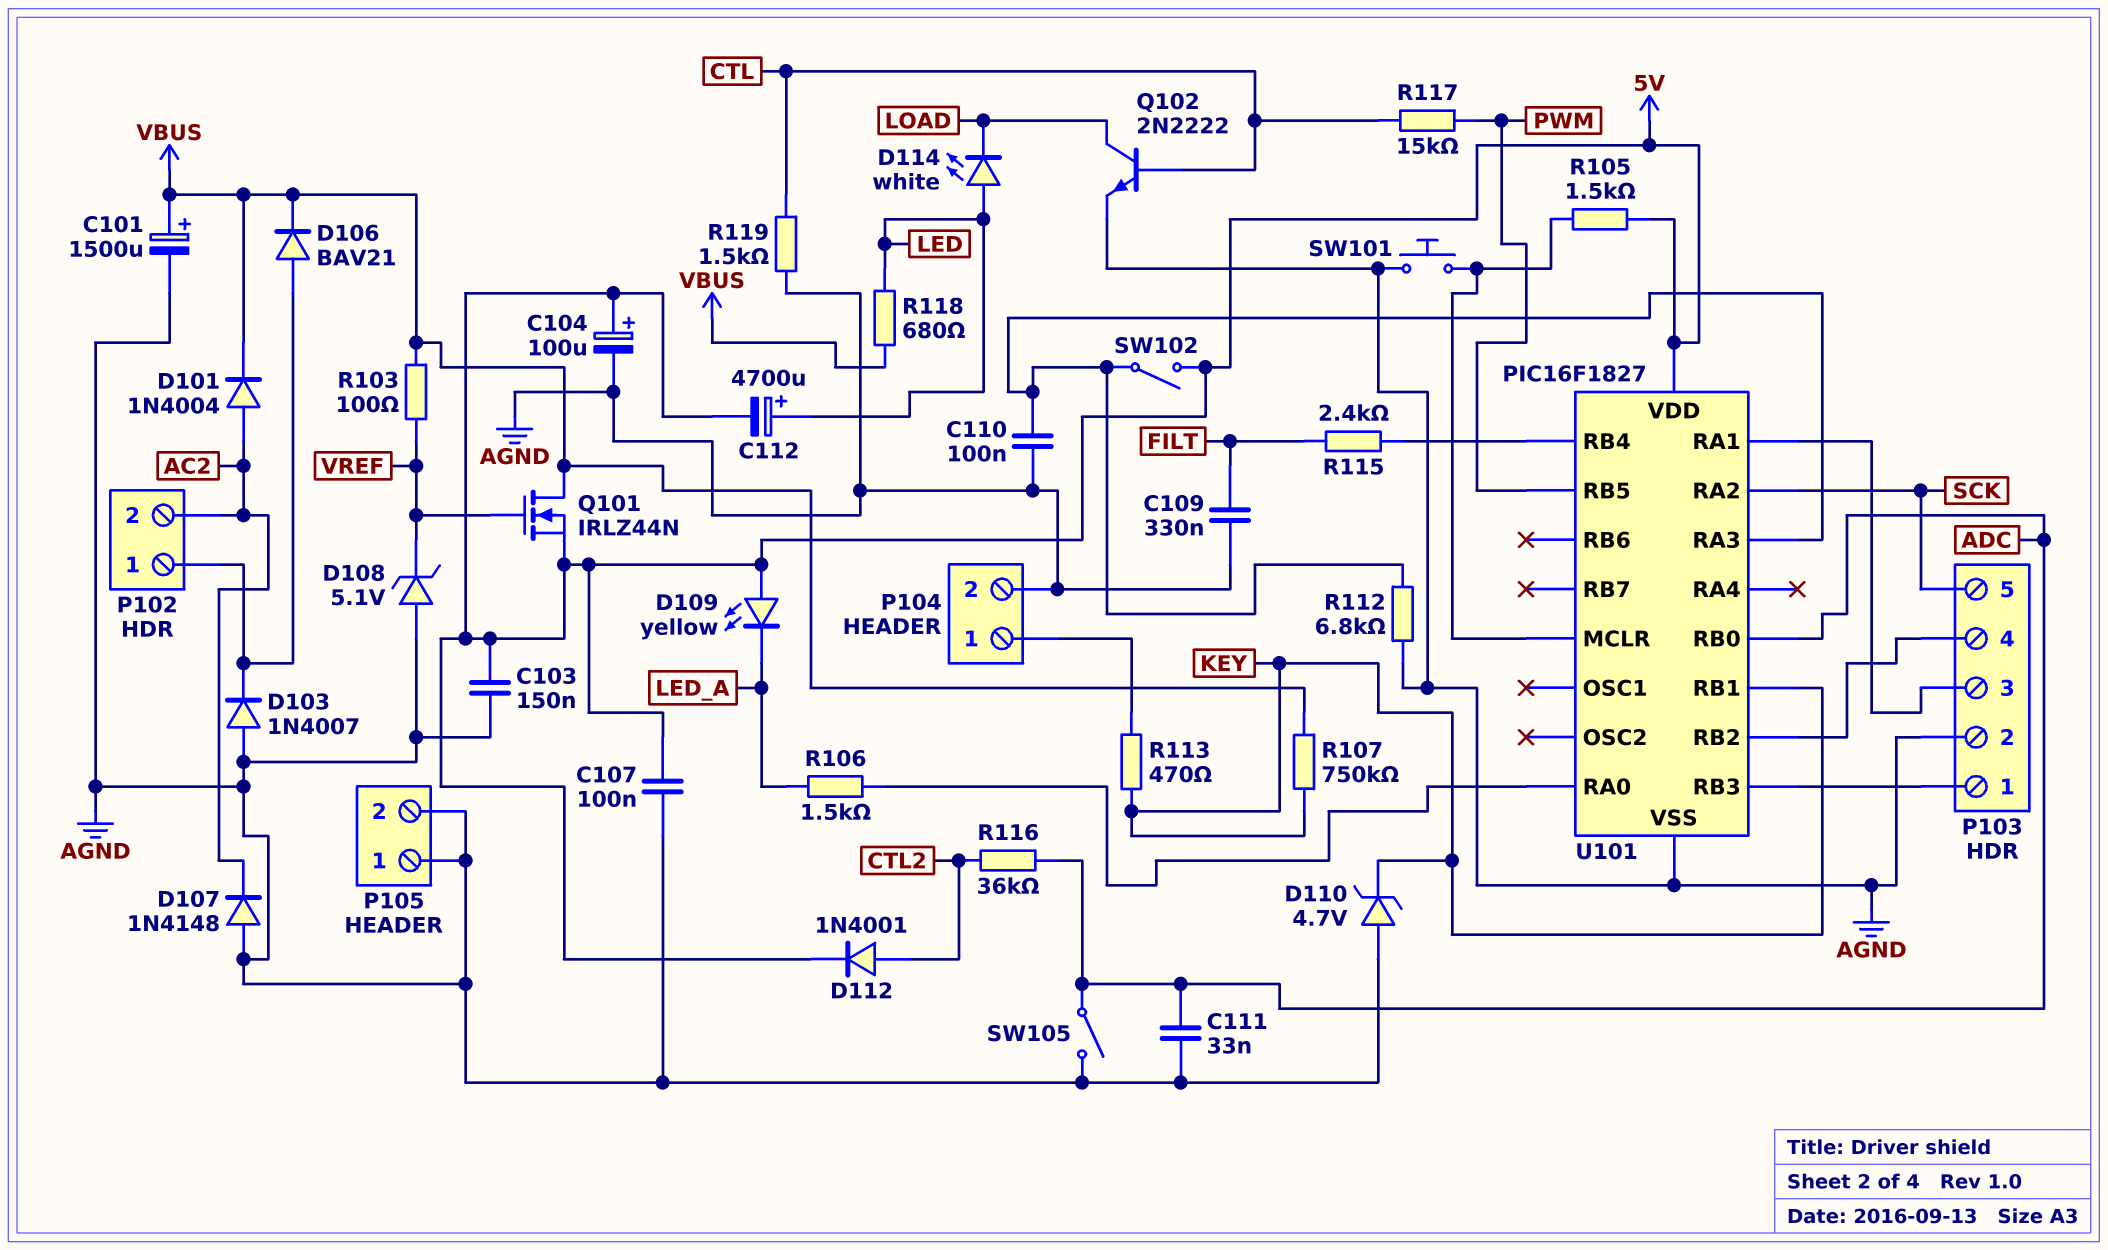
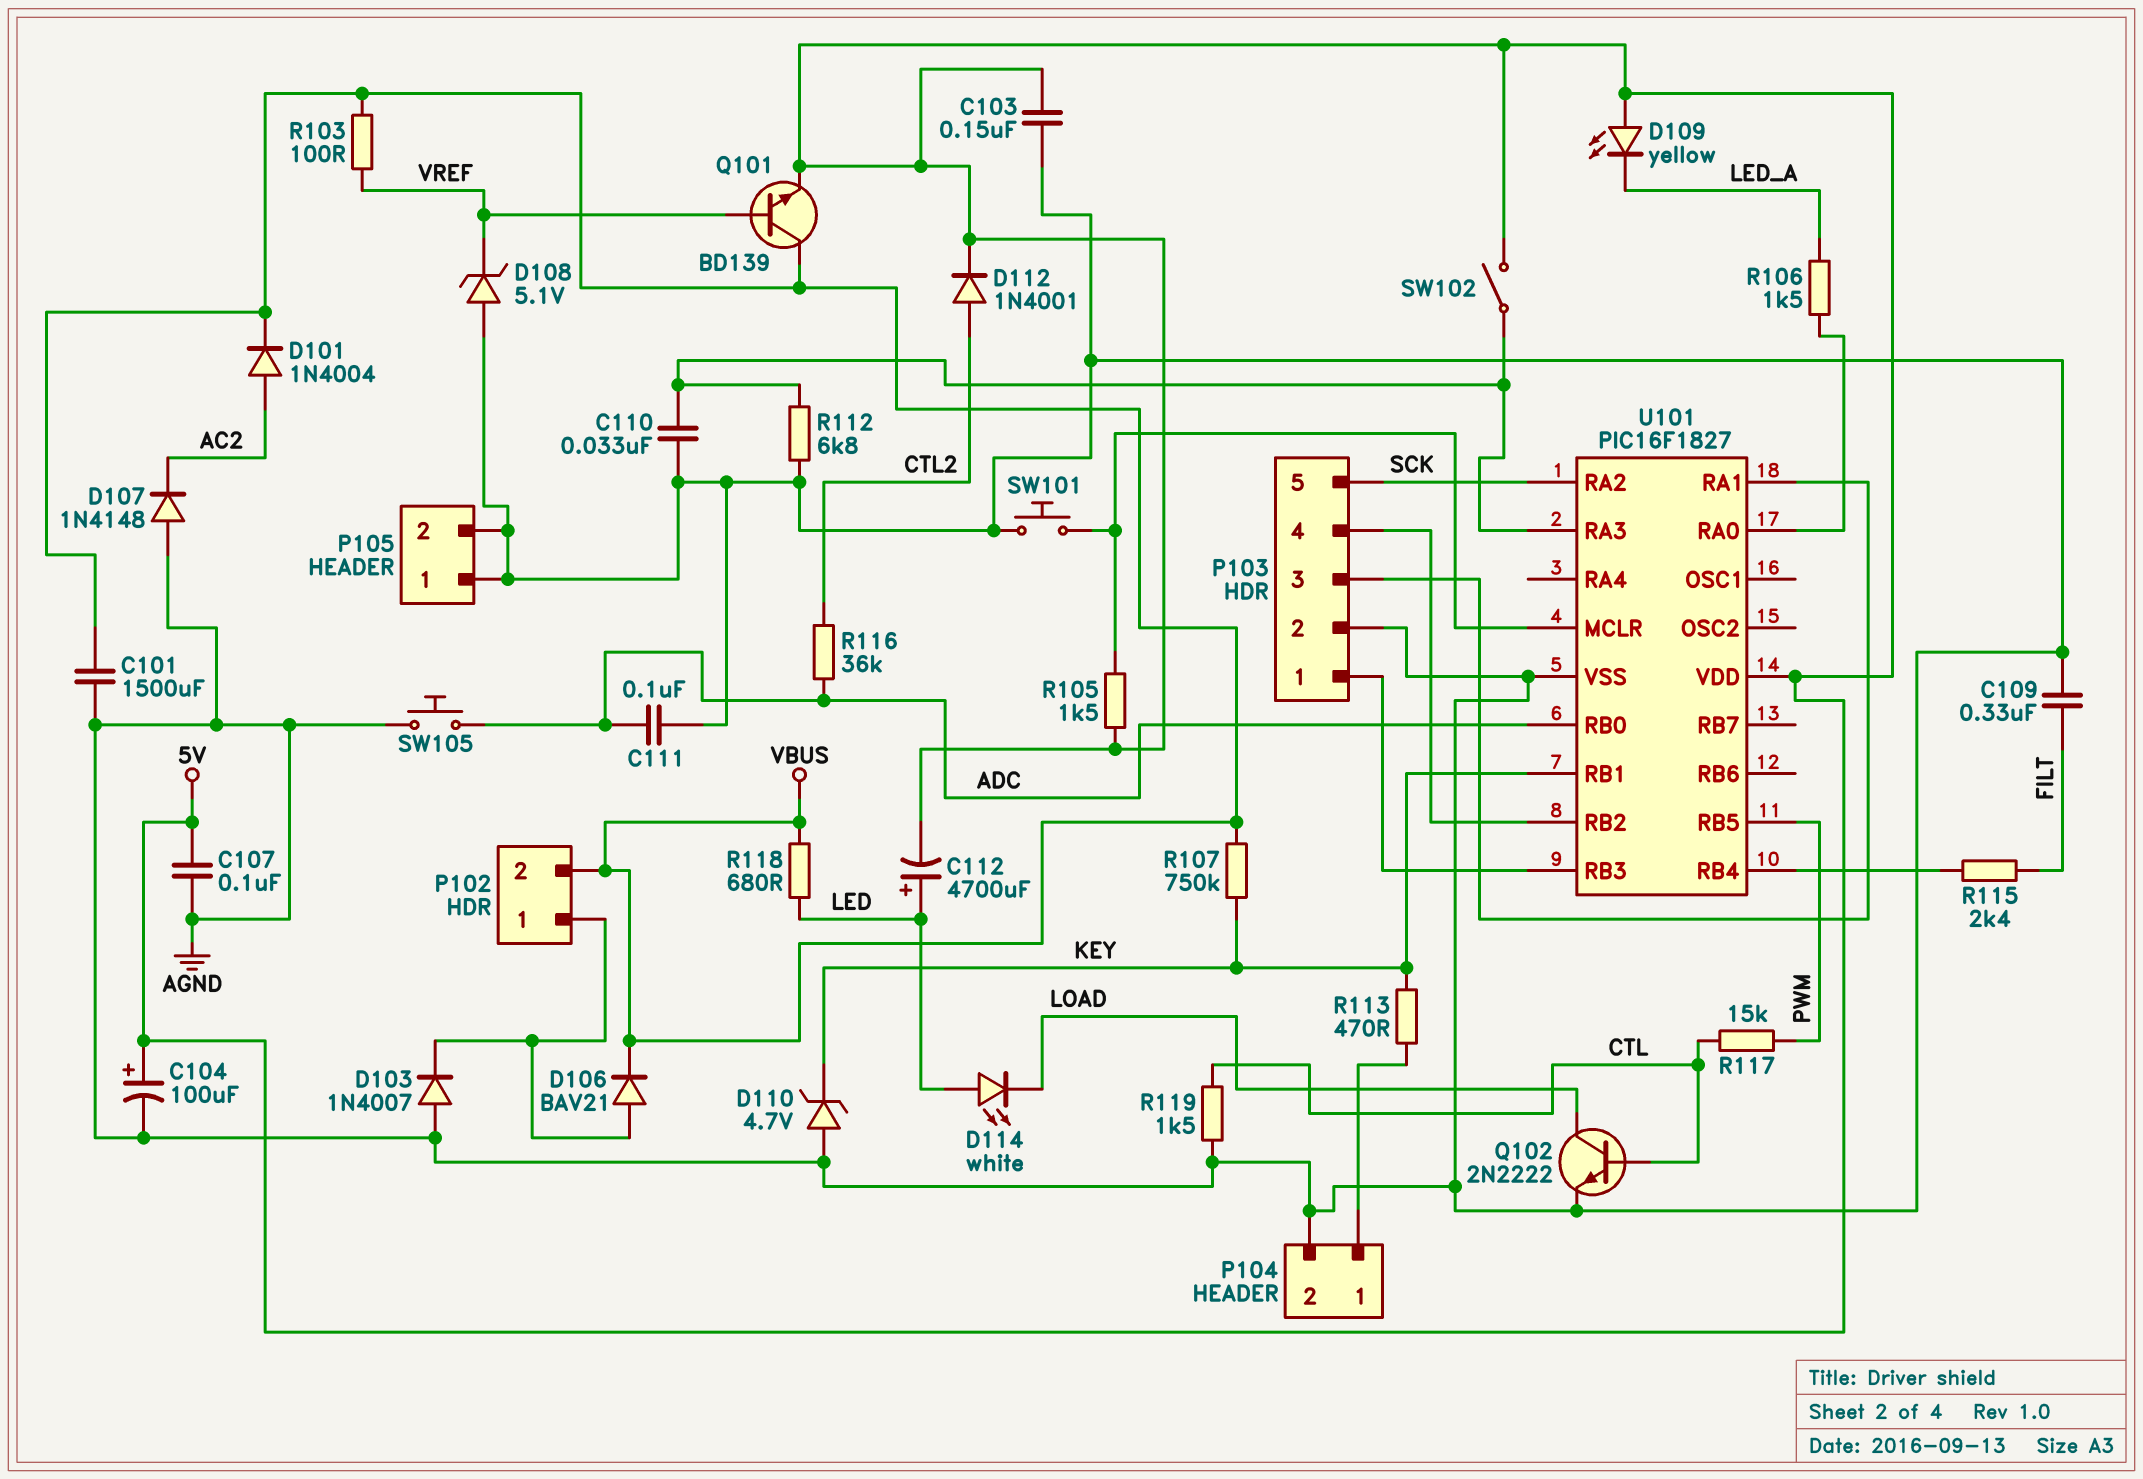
C101: 1500uF (plus VBUS, minus AGND) -> 1500uF (AGND, VBUS)
C110: 100nF (AGND, U101/RA3) -> 33nF (AGND, U101/RA3)
C111: 33nF (ADC, AGND) -> 100nF (ADC, AGND)
P102 pin 2: AC2 -> VBUS
Q101: NMOS IRLZ44N (G VREF, D VBUS, S 5V) -> NPN BD139 (B VREF, C VBUS, E 5V)
SW105: switch (ADC, AGND) -> button (ADC, AGND)

